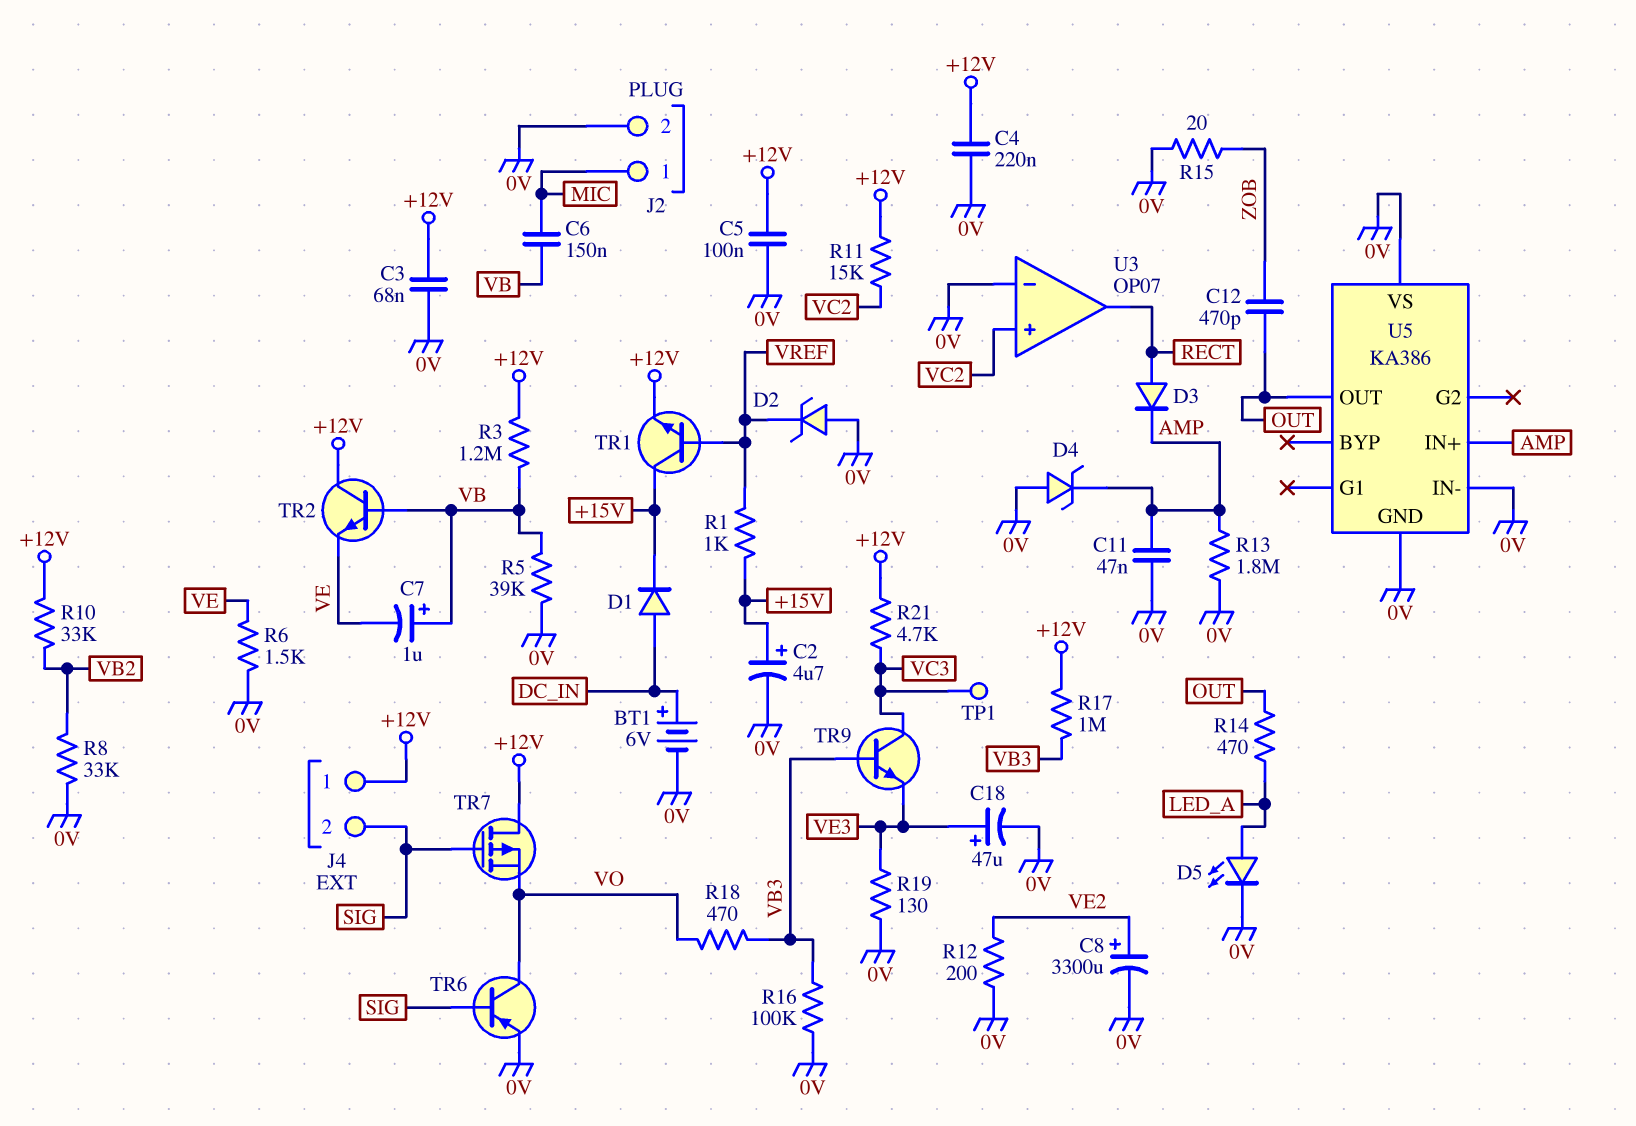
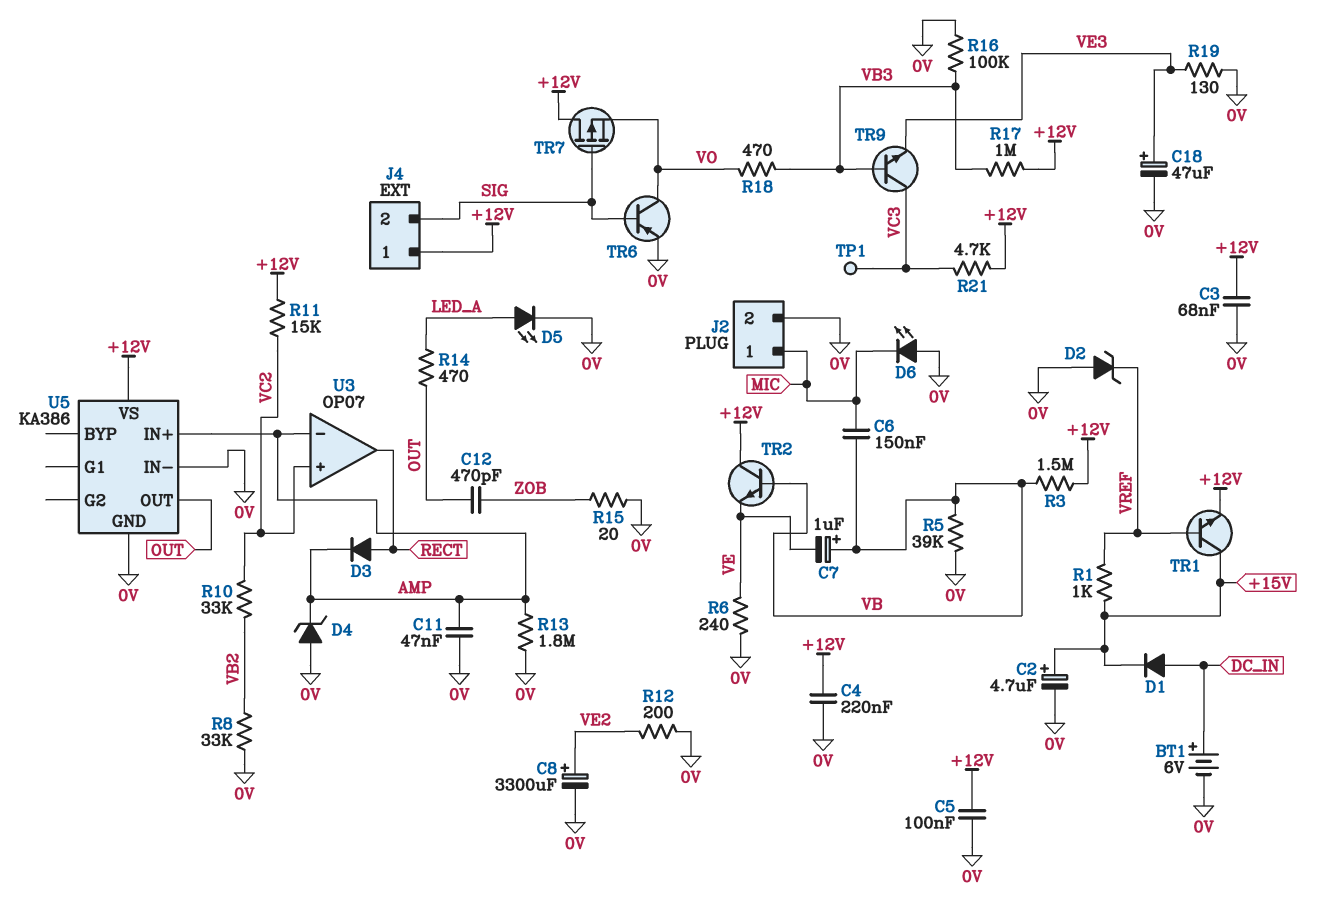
D6: none -> LED (A 0V, K MIC)
R3: 1.2M (+12V, VB) -> 1.5M (+12V, VB)
R6: 1.5k (0V, VE) -> 240 (0V, VE)
R10: 33k (+12V, VB2) -> 33k (VB2, VC2)
U3 pin in-: 0V -> AMP
U5 pin VS: 0V -> +12V

